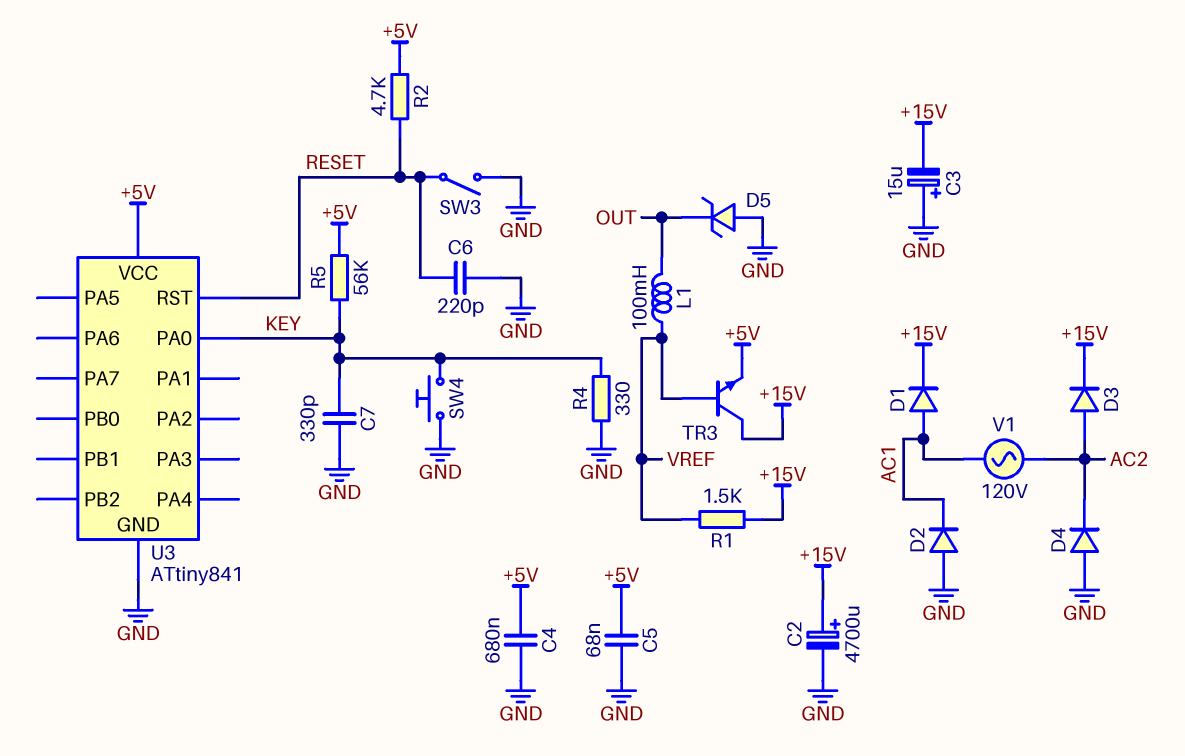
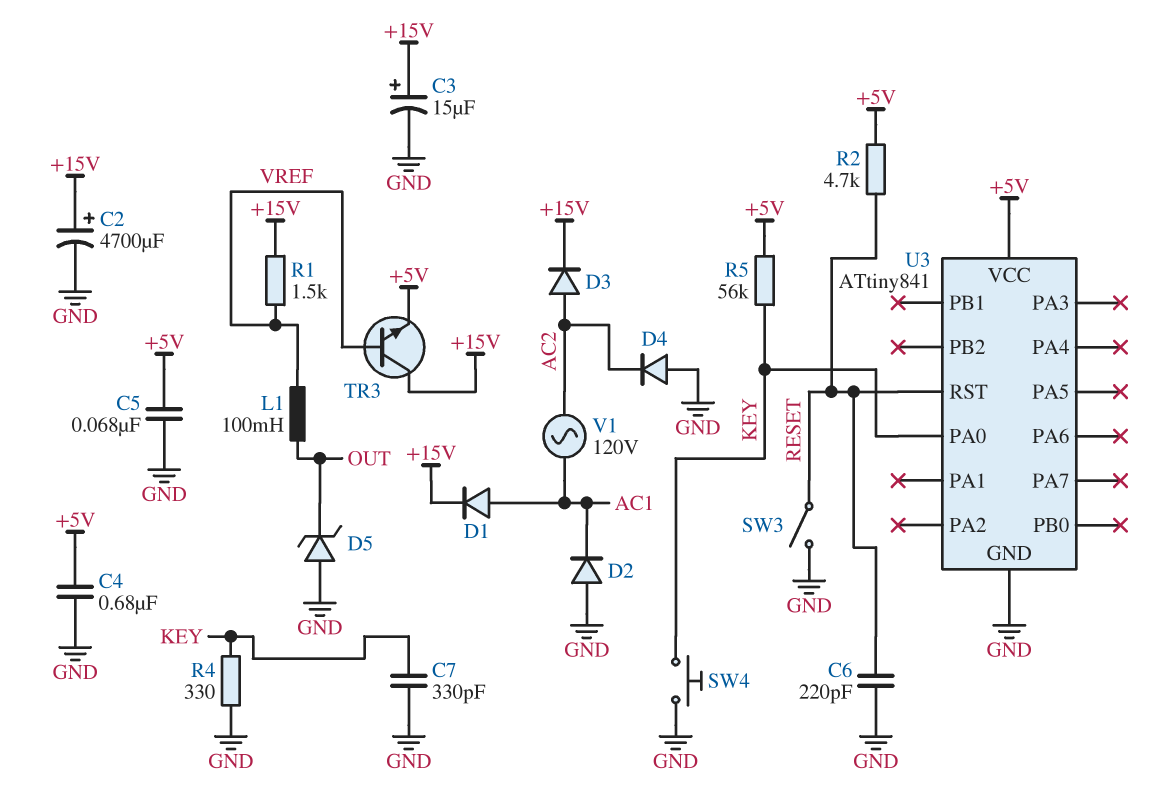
C3: 15uF (plus GND, minus +15V) -> 15uF (plus +15V, minus GND)

